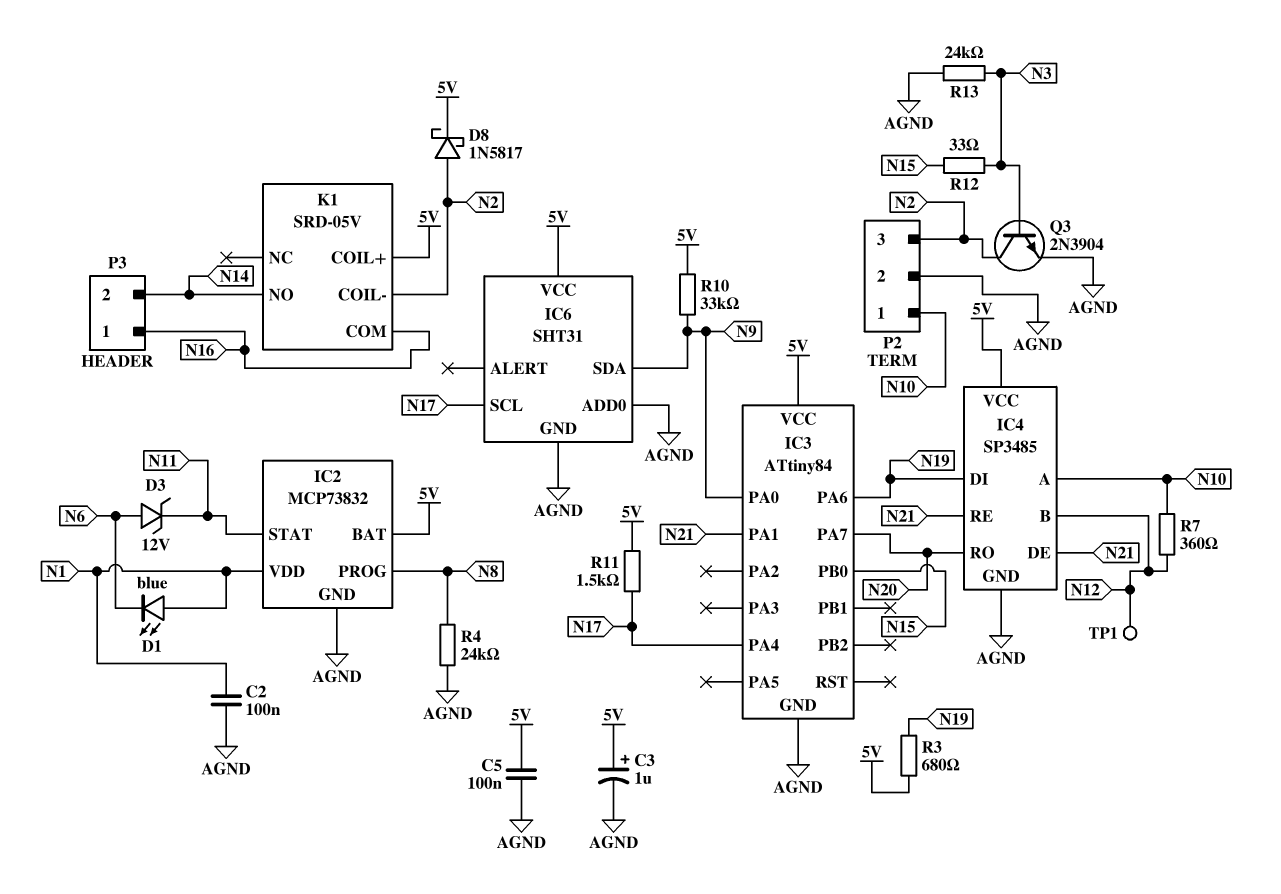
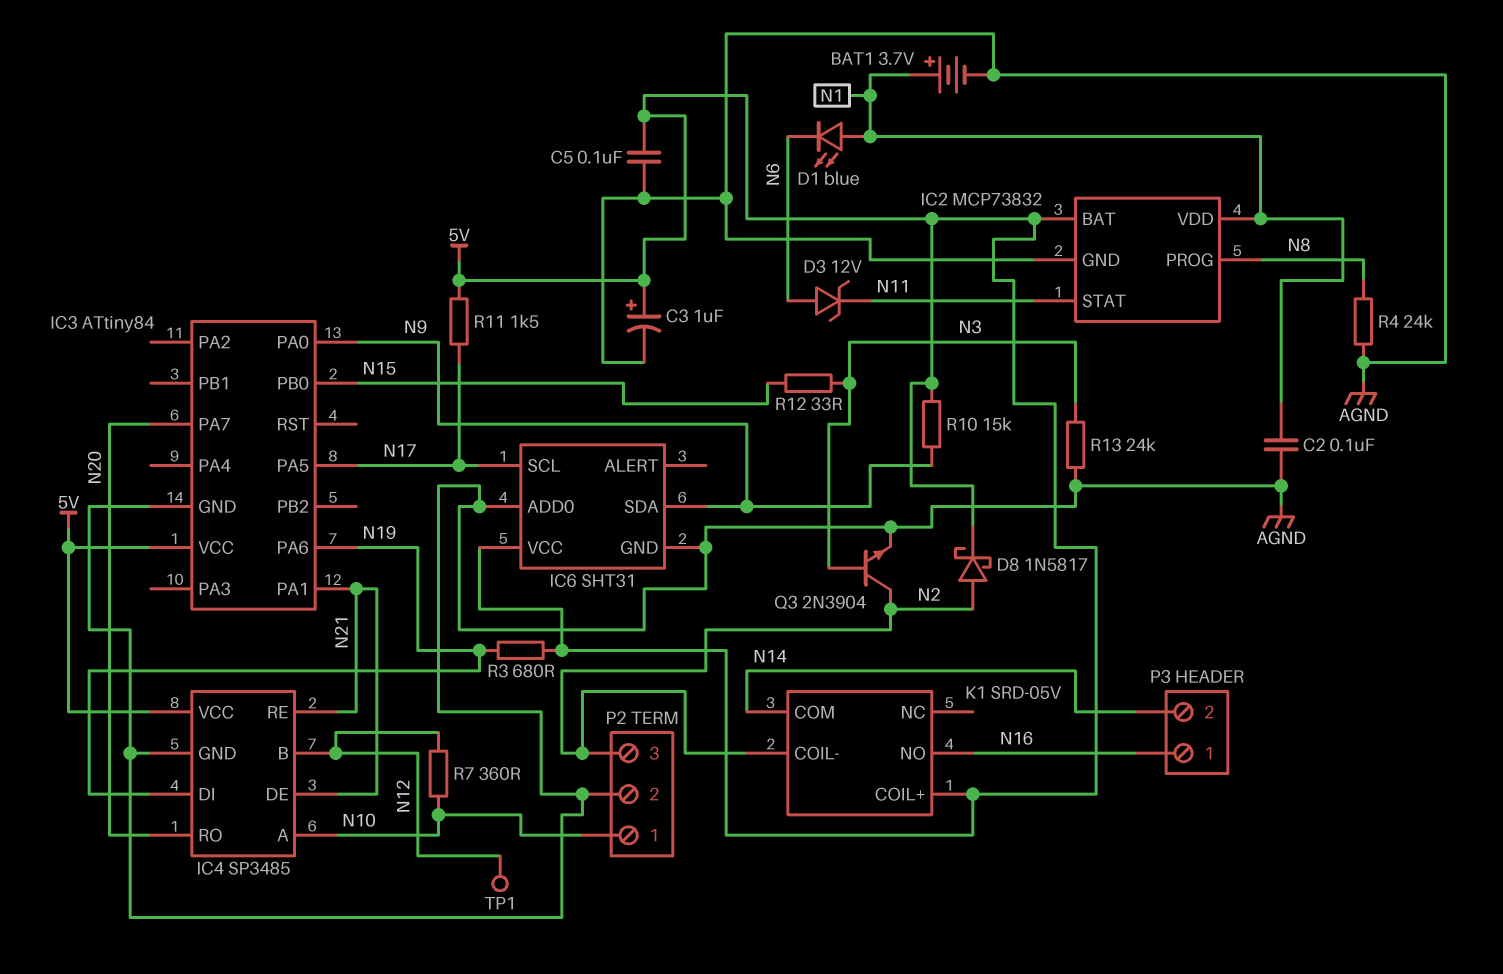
BAT1: none -> 3.7V (plus N1, minus AGND)
IC3 pin PA4: N17 -> none
IC3 pin PA5: none -> N17
K1 pin COM: N16 -> N14
K1 pin NO: N14 -> N16
R10: 33k (5V, N9) -> 15k (5V, N9)

